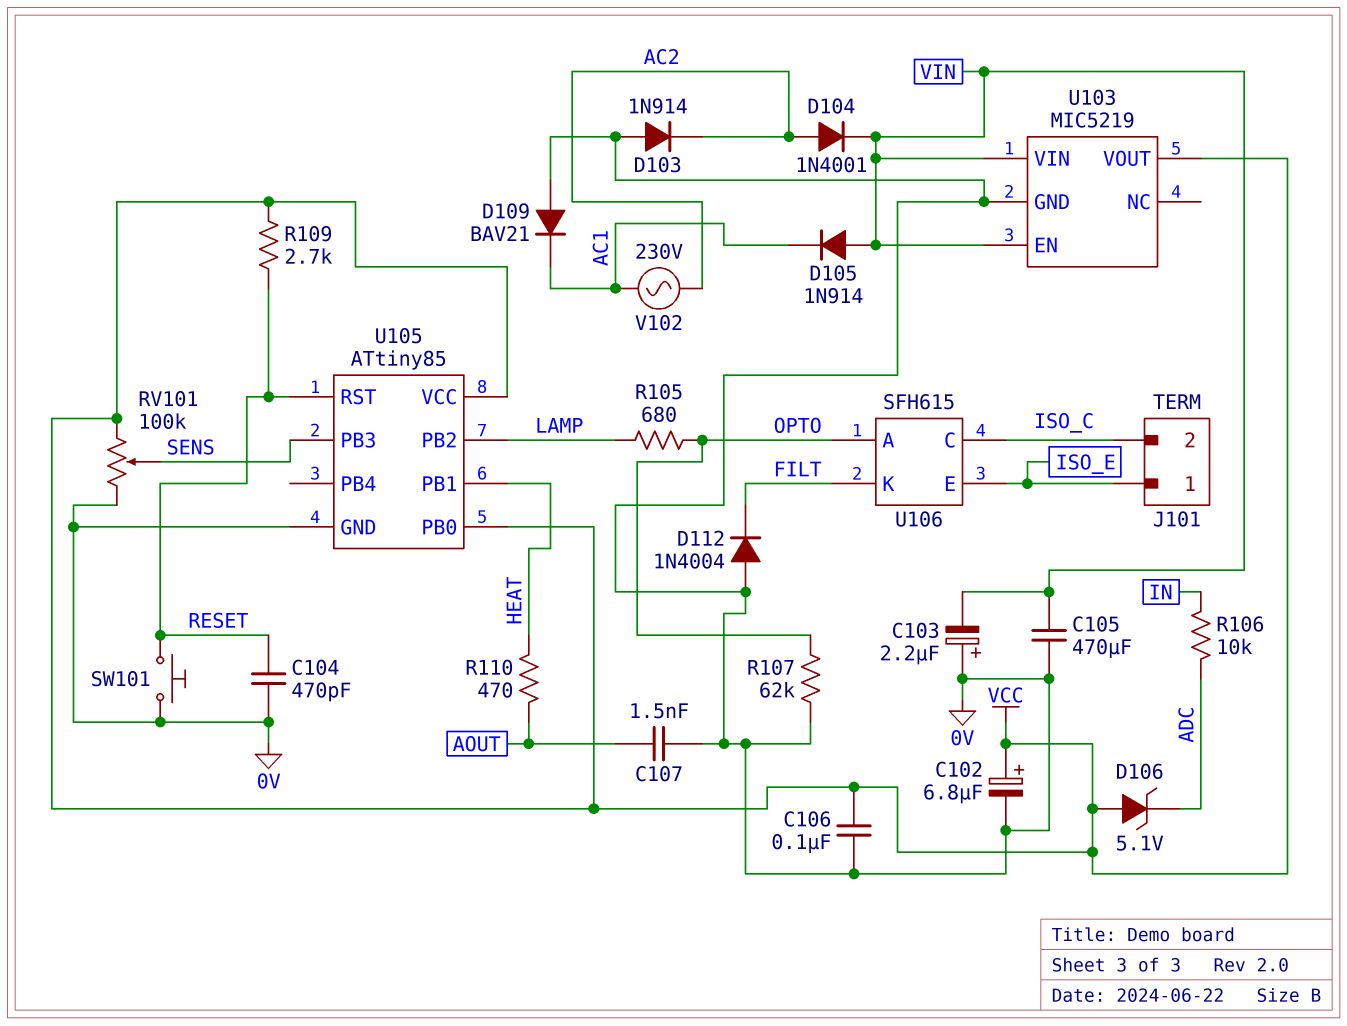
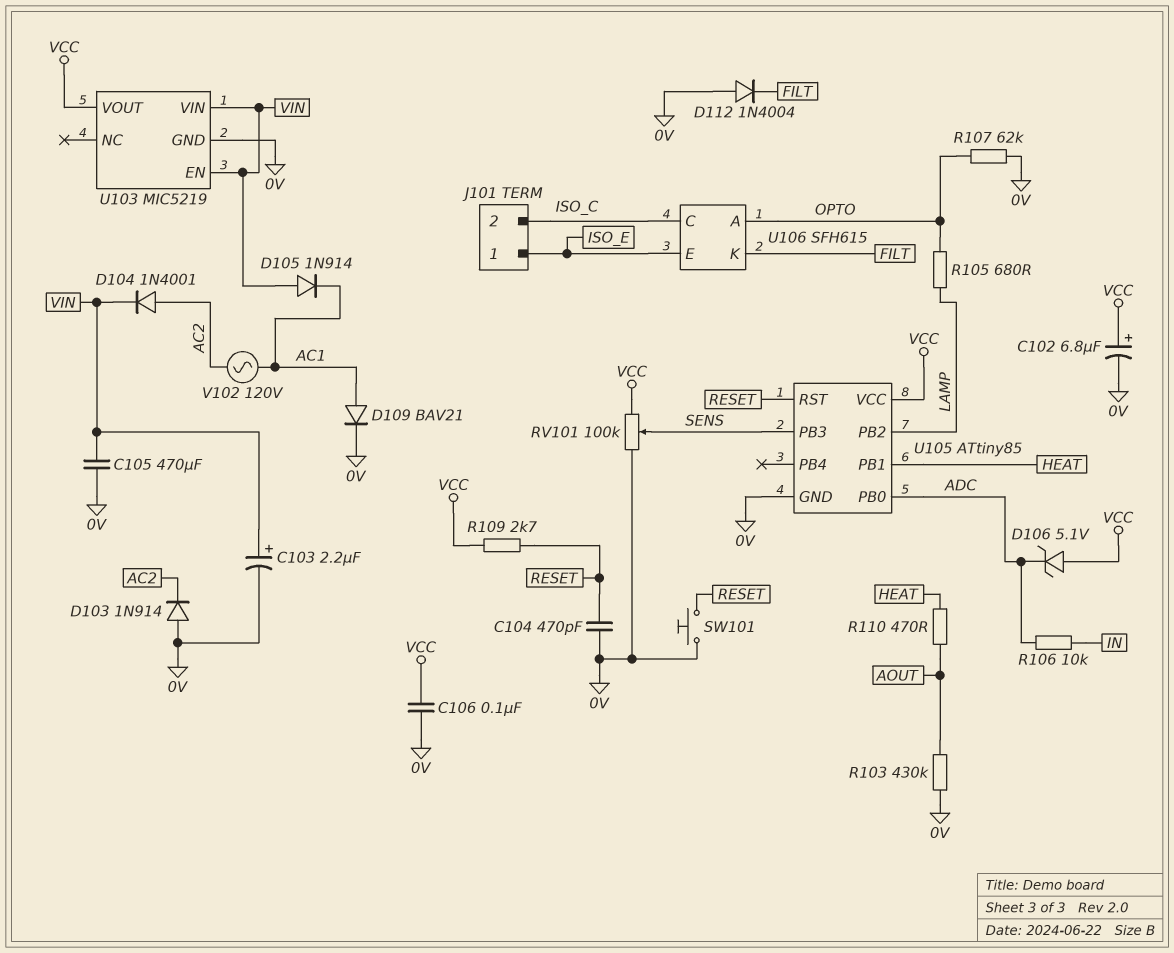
C103: 2.2uF (plus 0V, minus VIN) -> 2.2uF (plus VIN, minus 0V)
C107: 1.5nF (0V, AOUT) -> none
D109: diode BAV21 (A 0V, K AC1) -> diode BAV21 (A AC1, K 0V)
R103: none -> 430k (0V, AOUT)
U105 pin PB0: VCC -> ADC
V102: AC 230V (AC1, AC2) -> AC 120V (AC1, AC2)

